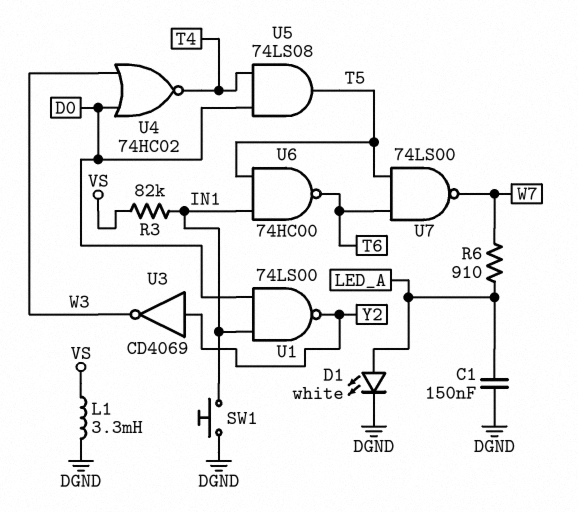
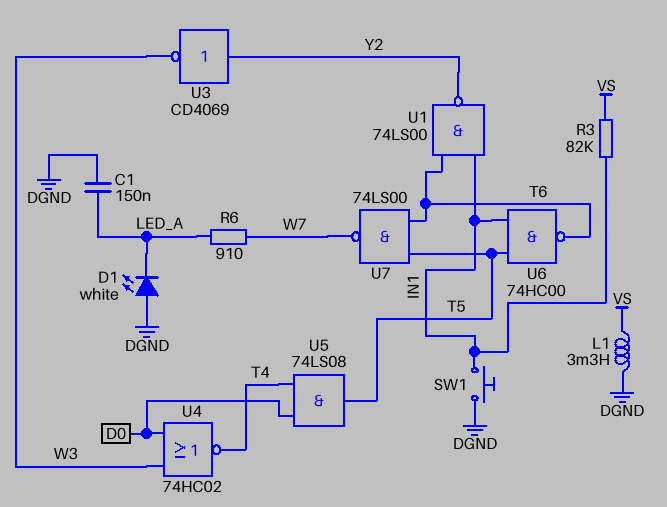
D1: LED white (A LED_A, K DGND) -> LED white (A DGND, K LED_A)
U1: NAND 74LS00 (in D0, in IN1, out Y2) -> NAND 74LS00 (in IN1, in T6, out Y2)

